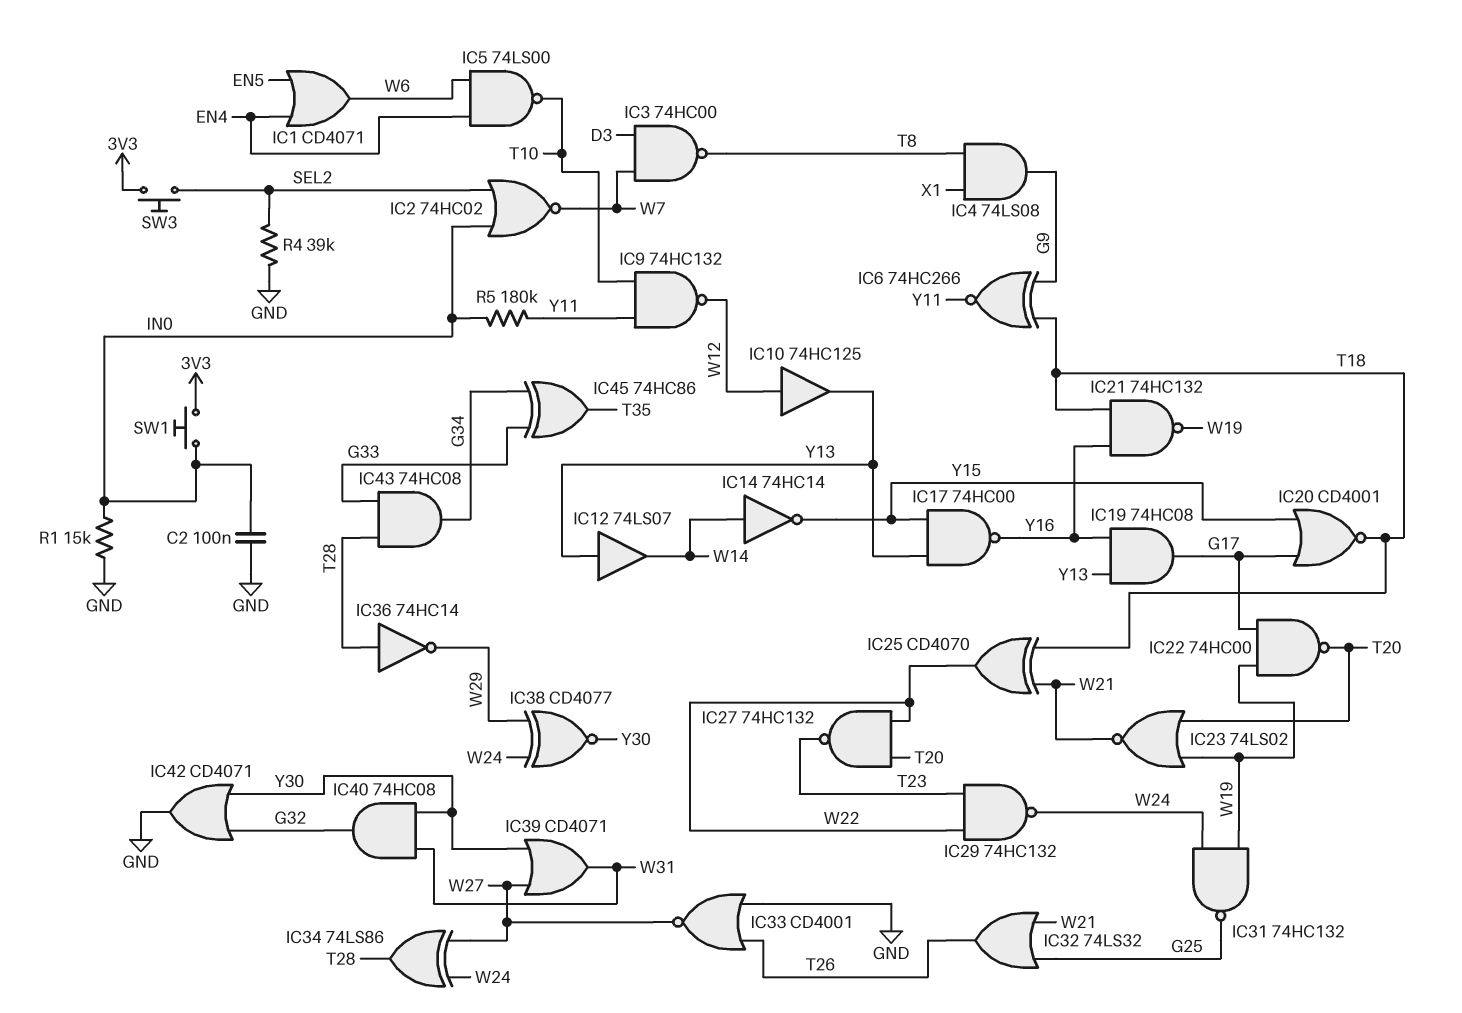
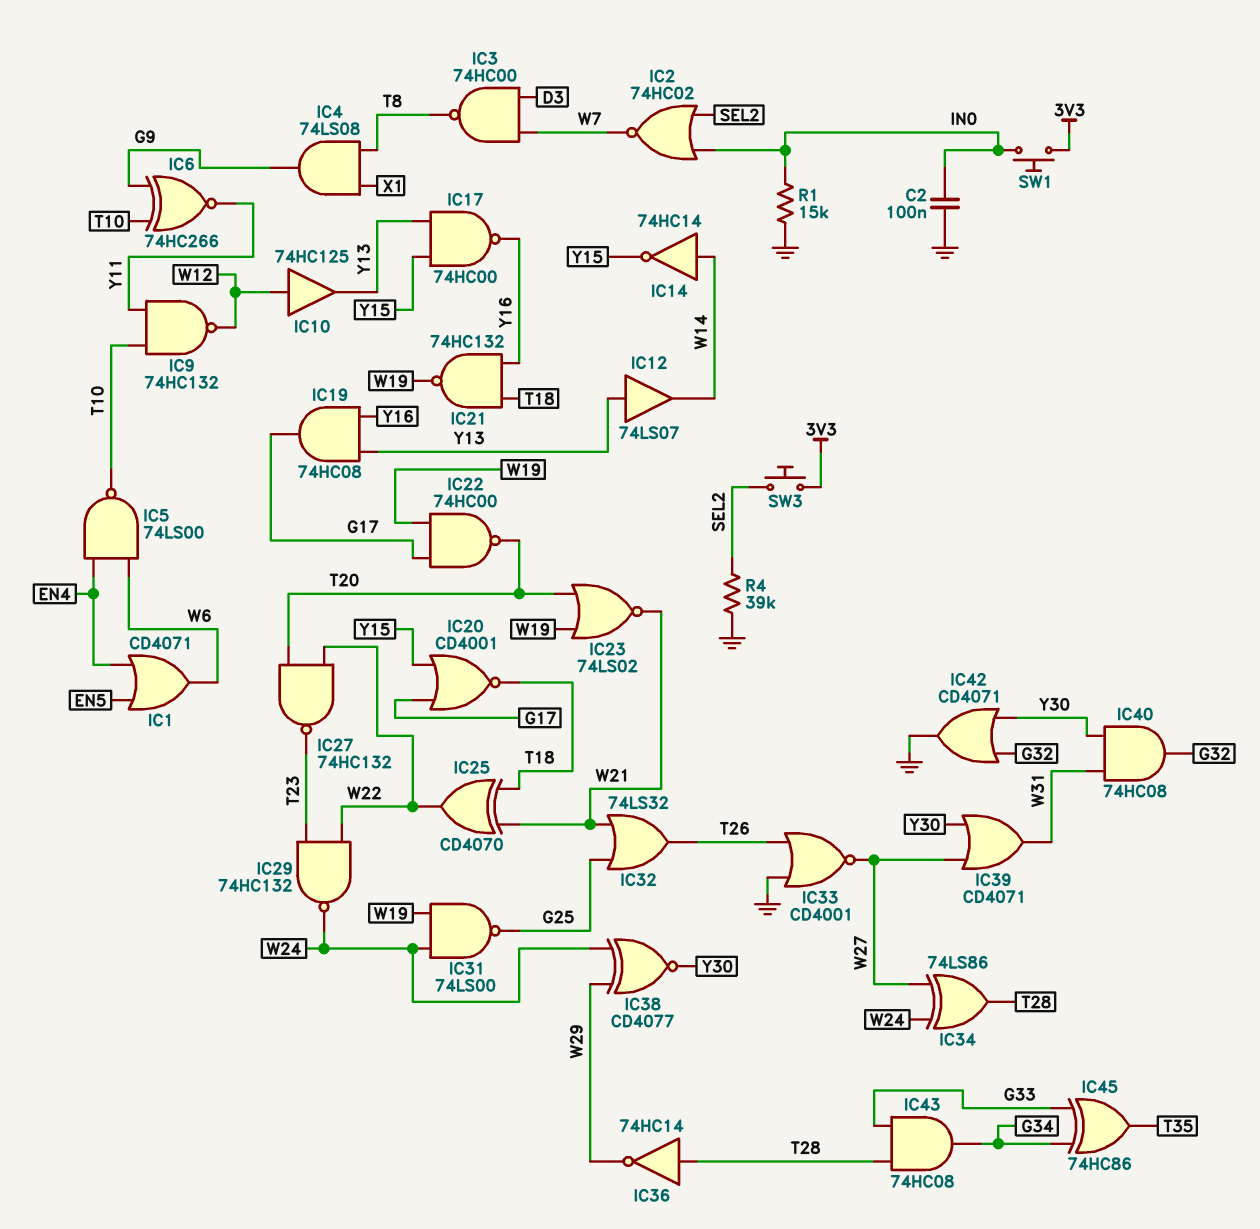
IC6: XNOR 74HC266 (in G9, in T18, out Y11) -> XNOR 74HC266 (in G9, in T10, out Y11)
IC31: NAND 74HC132 (in W19, in W24, out G25) -> NAND 74LS00 (in W19, in W24, out G25)
R5: 180k (IN0, Y11) -> none

